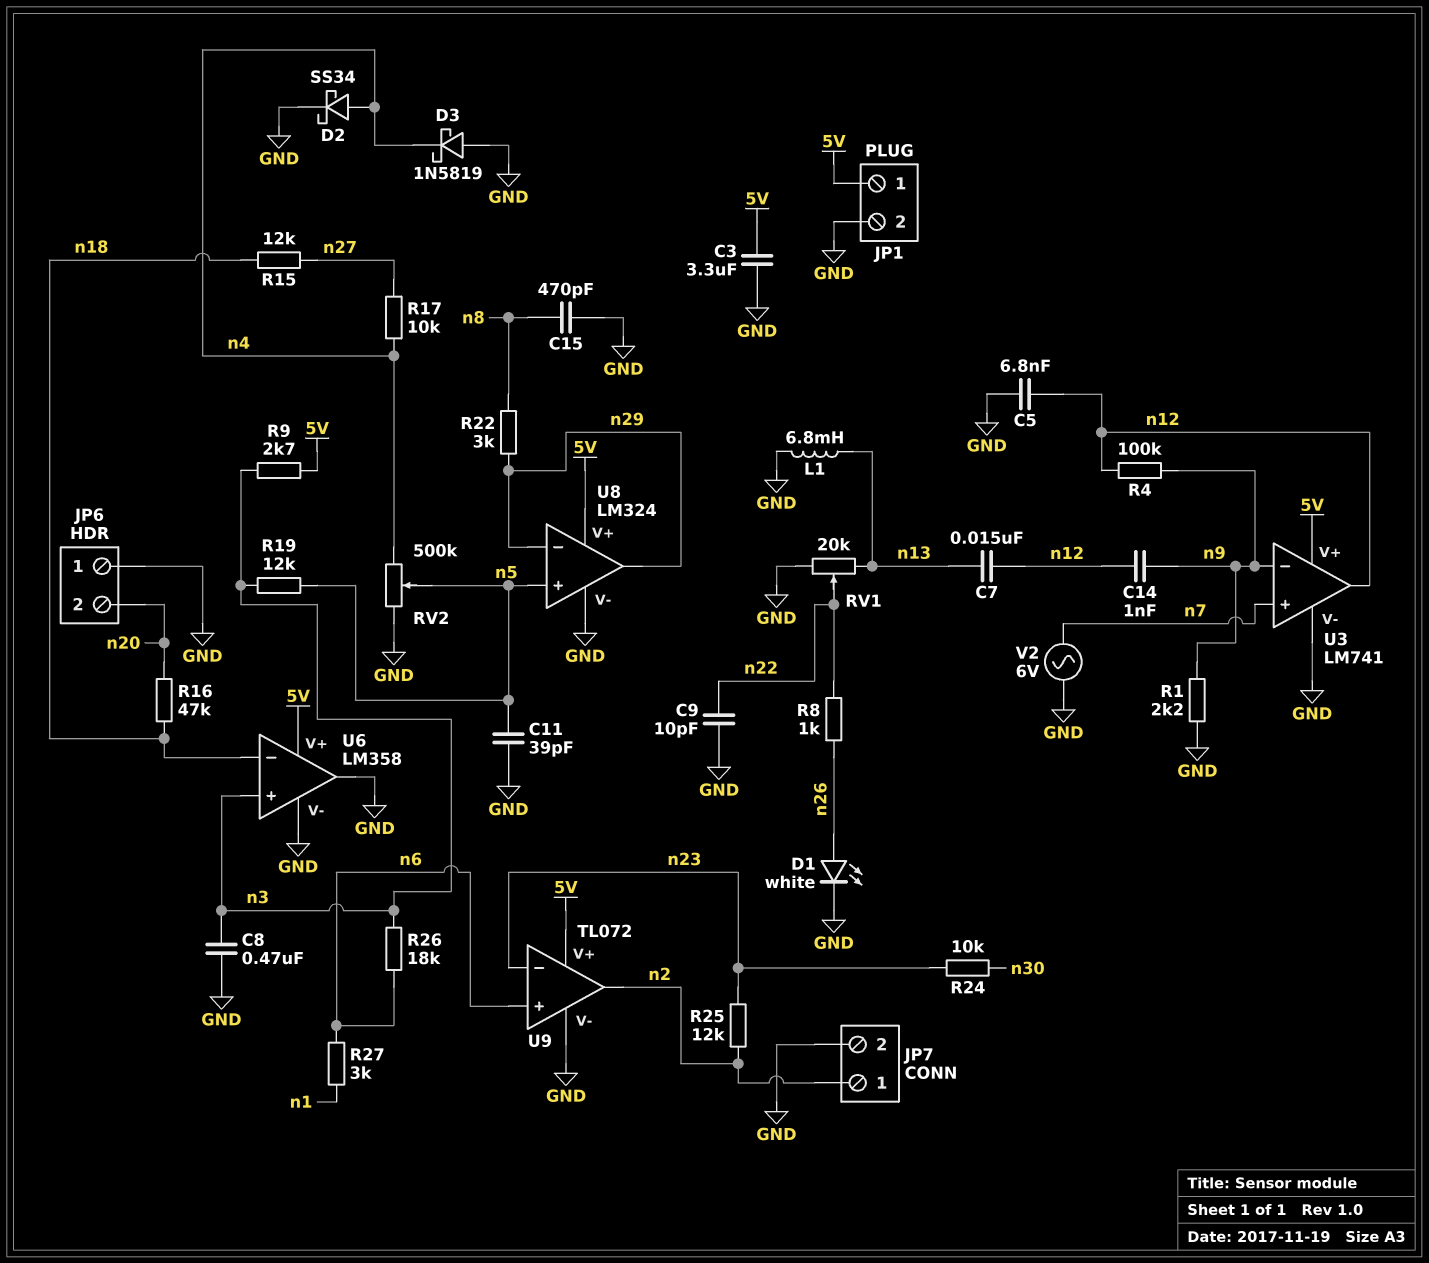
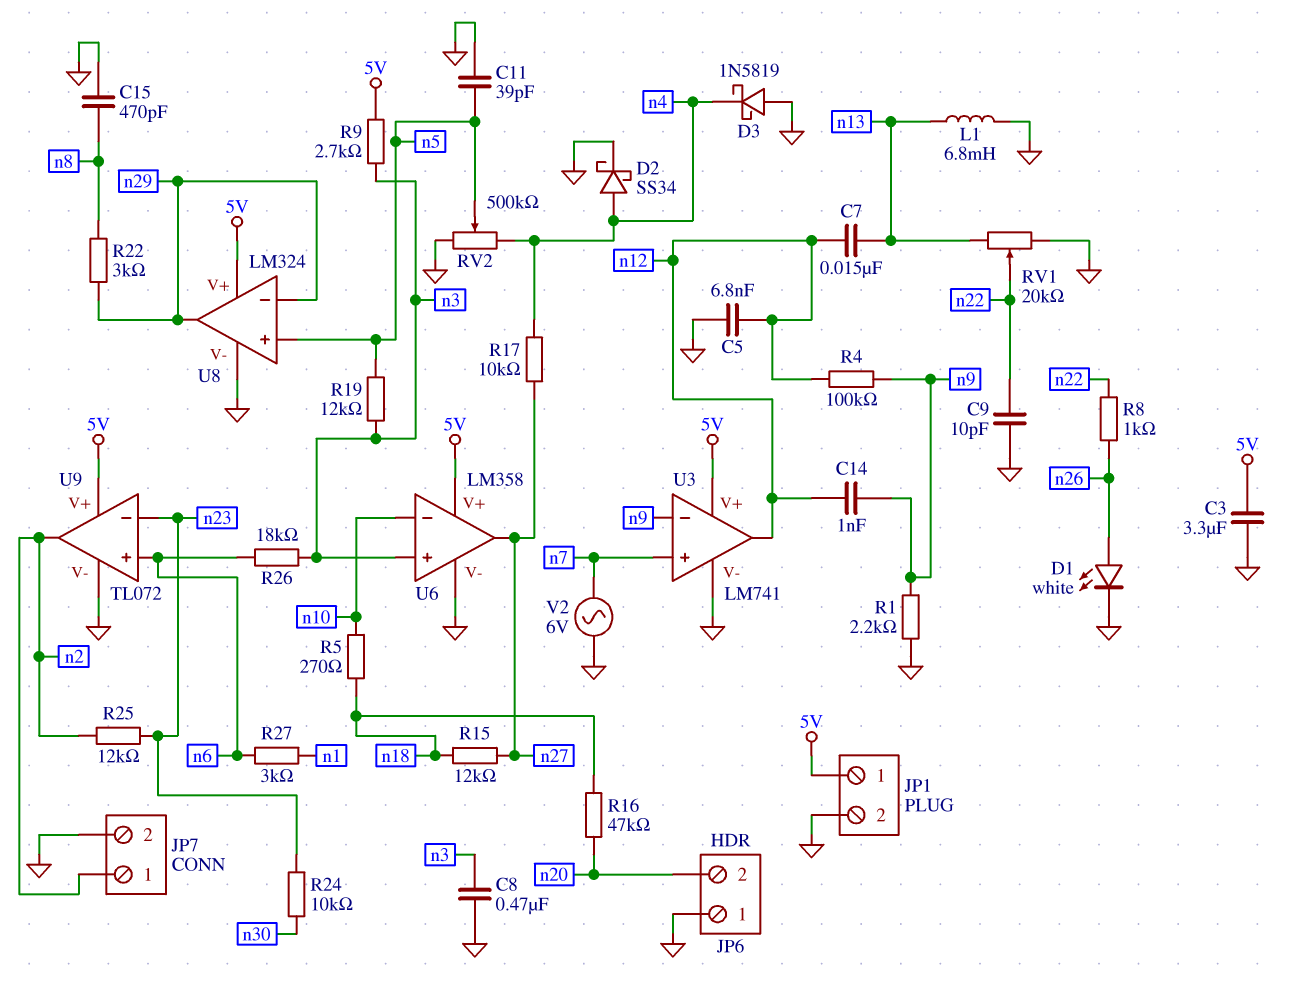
R5: none -> 270 (n10, n18)
U6 pin in-: n18 -> n10
U6 pin out: GND -> n27

